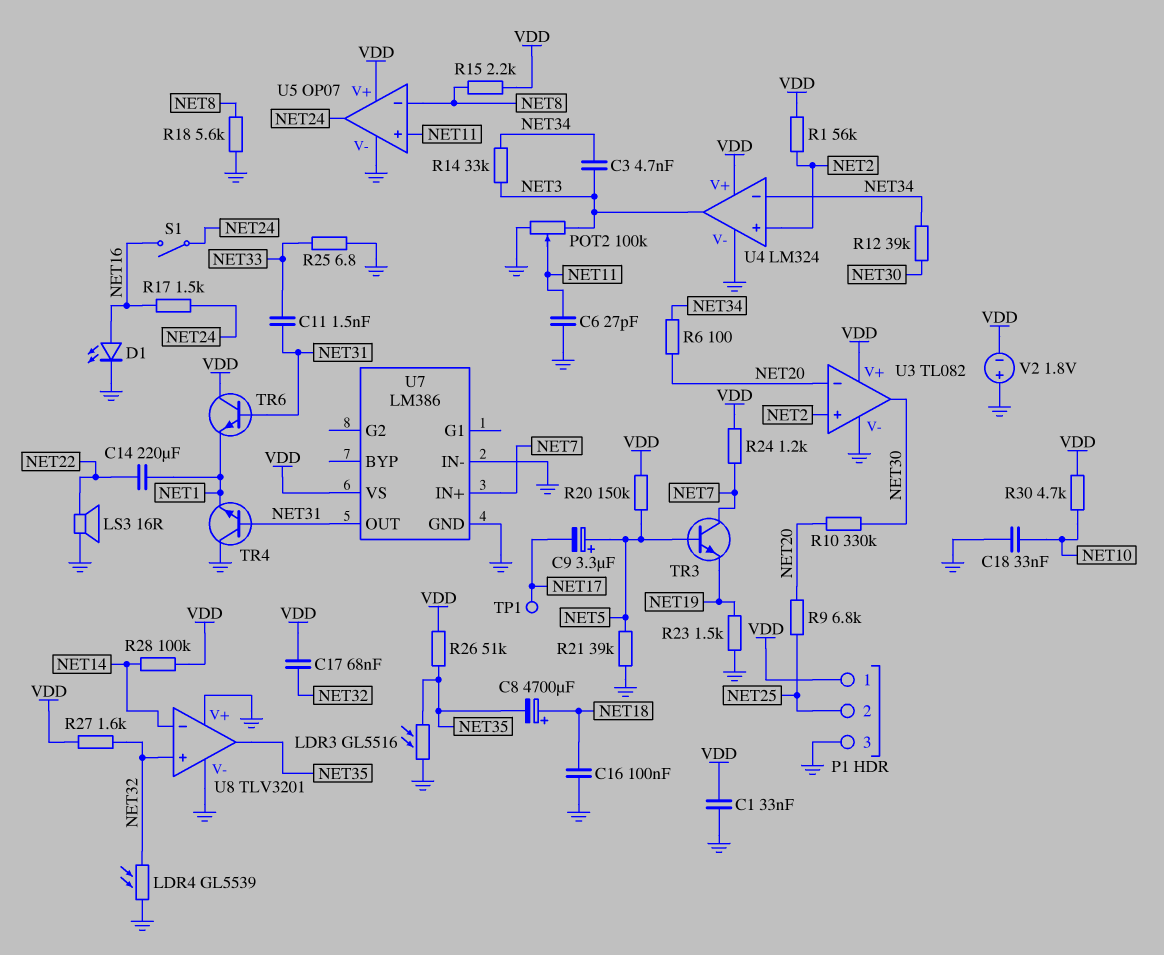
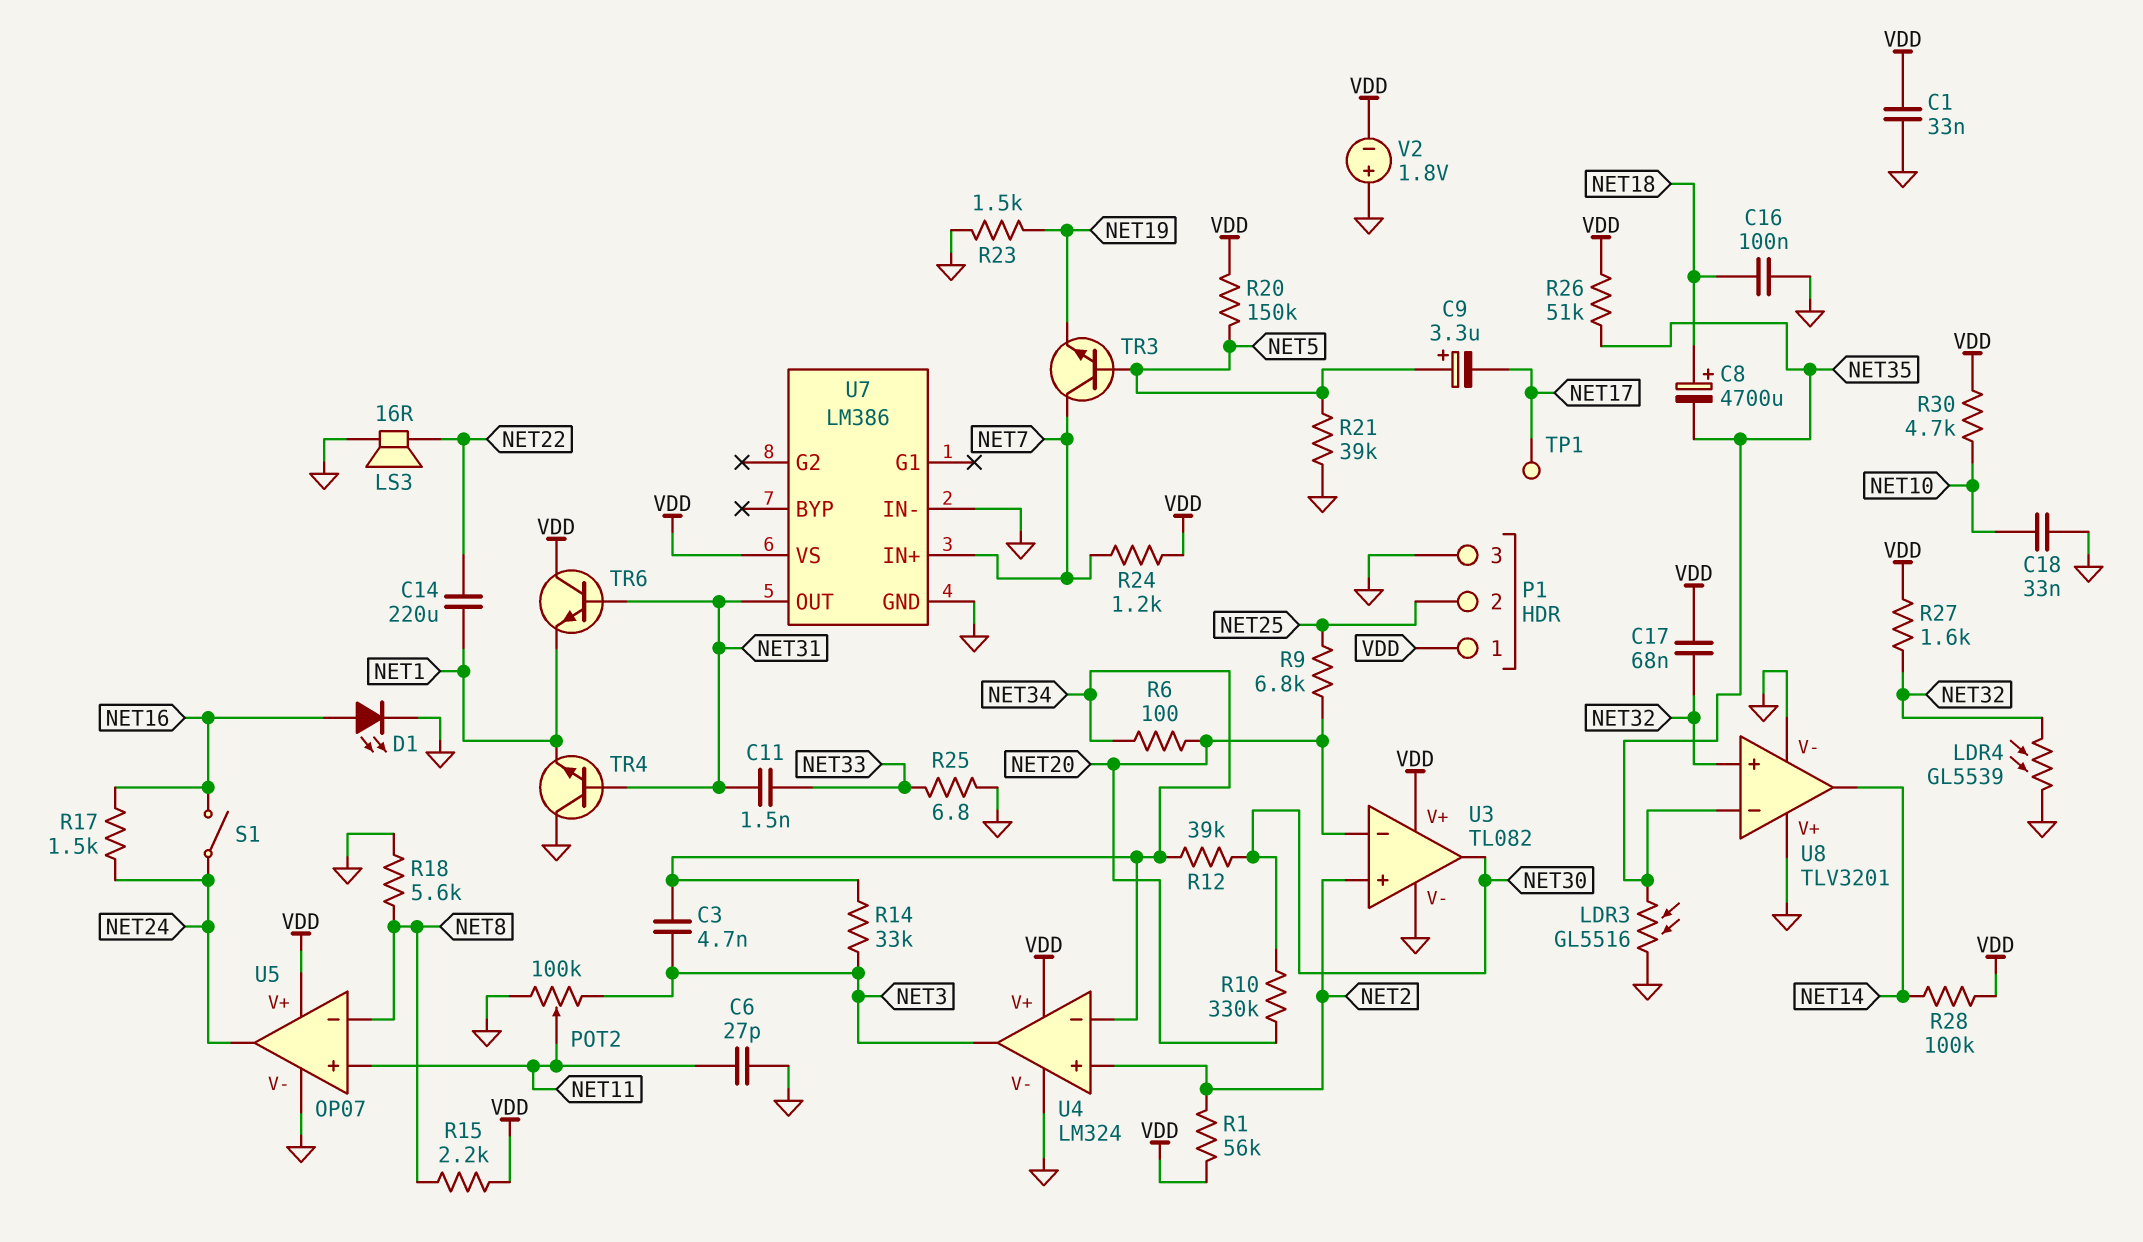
U8 pin in-: NET14 -> NET35
U8 pin out: NET35 -> NET14

